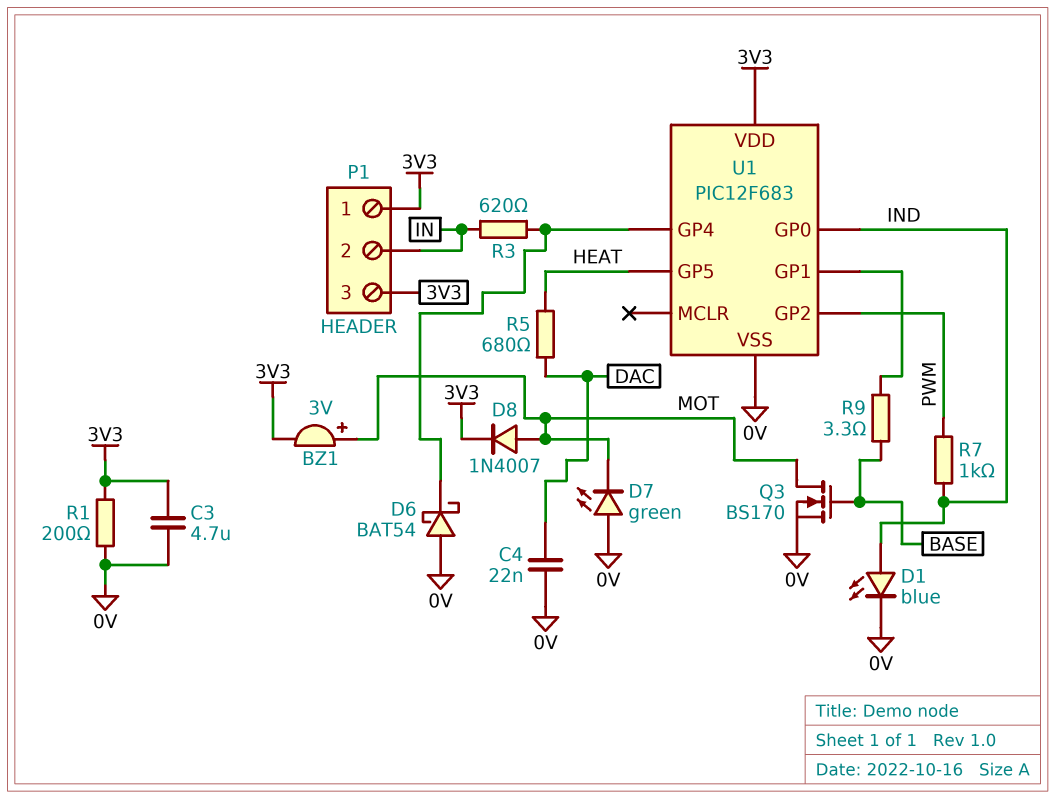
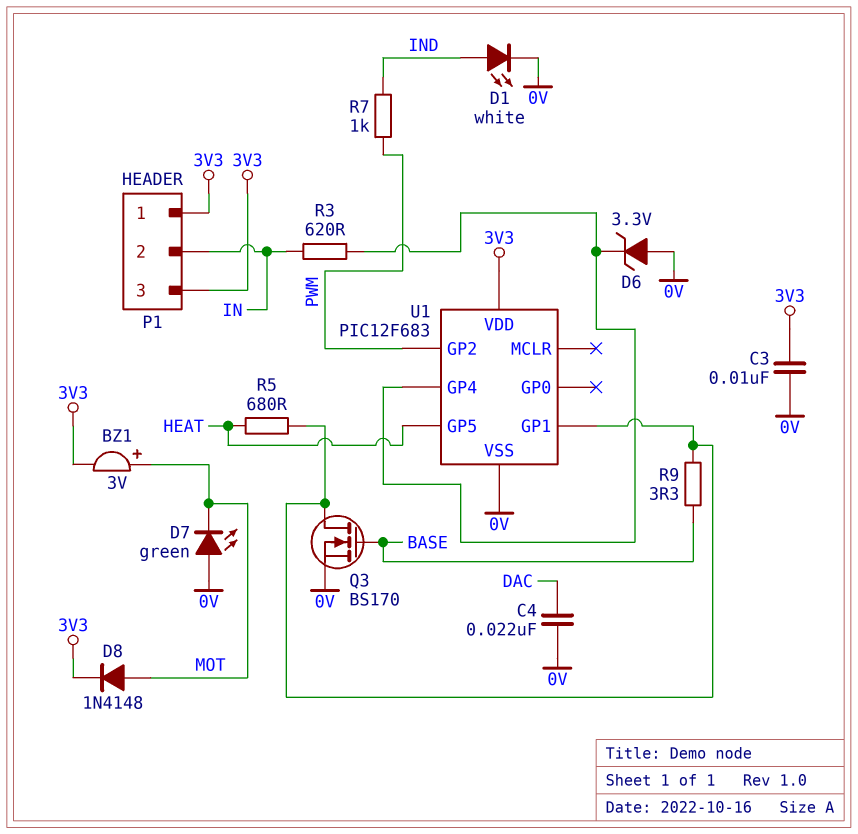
C3: 4.7uF (0V, 3V3) -> 10nF (0V, 3V3)
D1: LED blue (A IND, K 0V) -> LED white (A IND, K 0V)
D6: schottky BAT54 (A 0V, K U1/GP4) -> zener 3.3V (A 0V, K U1/GP4)
D8: diode 1N4007 (A MOT, K 3V3) -> diode 1N4148 (A MOT, K 3V3)
Q3: NMOS BS170 (G BASE, D MOT, S 0V) -> NMOS BS170 (G BASE, D U1/GP1, S 0V)
R1: 200 (0V, 3V3) -> none
R5: 680 (DAC, HEAT) -> 680 (HEAT, U1/GP1)
U1 pin GP0: IND -> none

